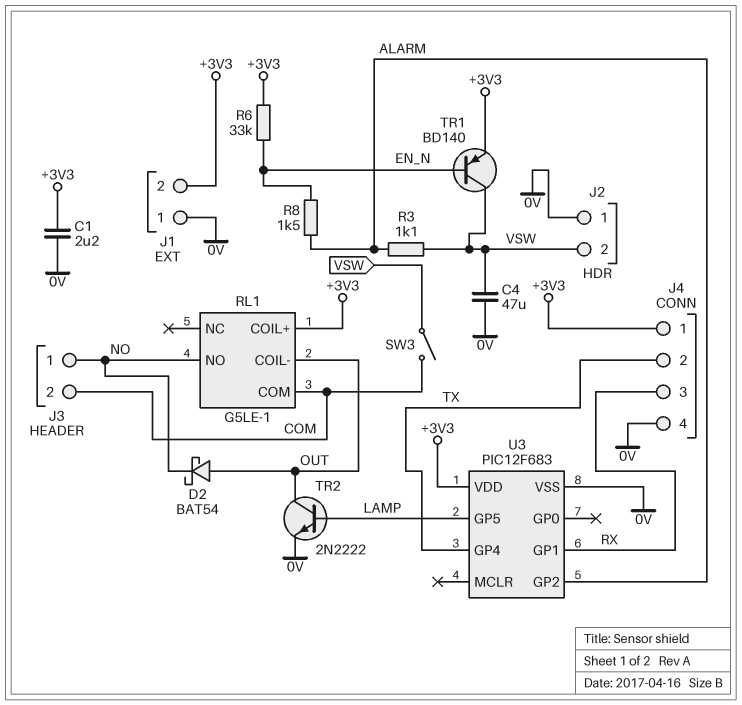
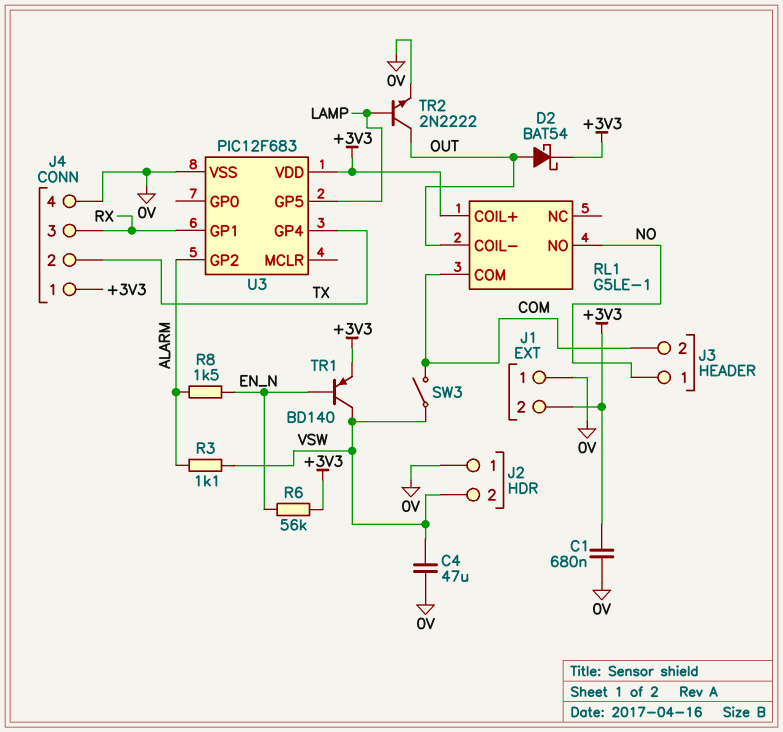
C1: 2.2uF (+3V3, 0V) -> 680nF (+3V3, 0V)
D2: schottky BAT54 (A OUT, K NO) -> schottky BAT54 (A OUT, K +3V3)
R6: 33k (+3V3, EN_N) -> 56k (+3V3, EN_N)

